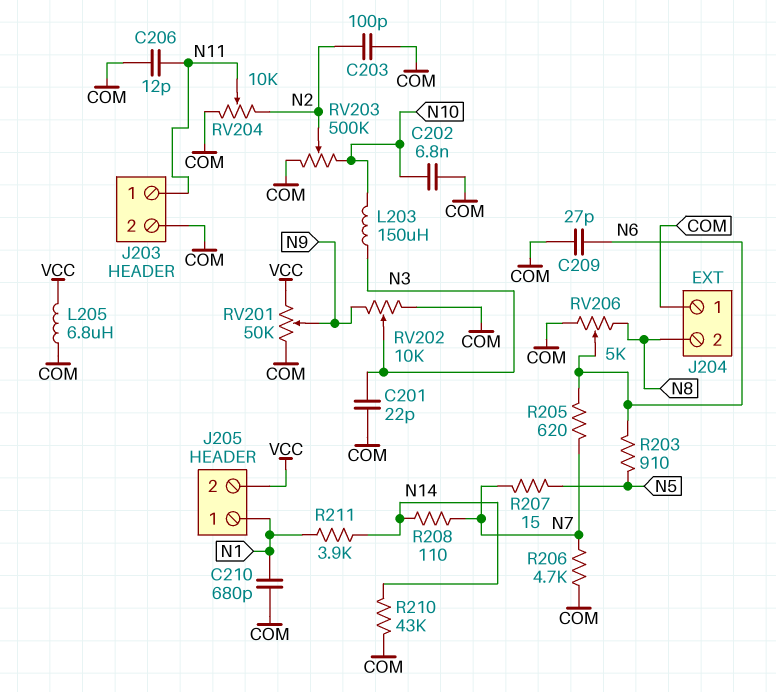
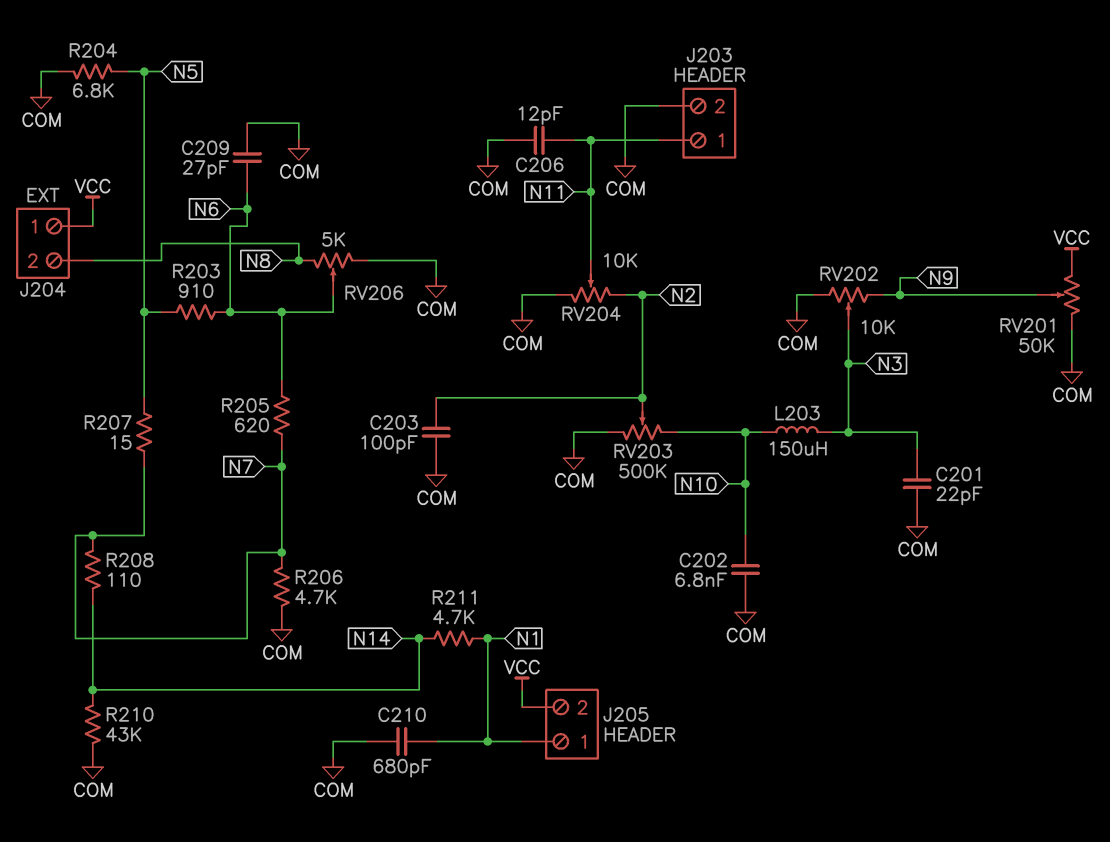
J204 pin 1: COM -> VCC
L205: 6.8uH (COM, VCC) -> none
R204: none -> 6.8k (COM, N5)
R211: 3.9k (N1, N14) -> 4.7k (N1, N14)

